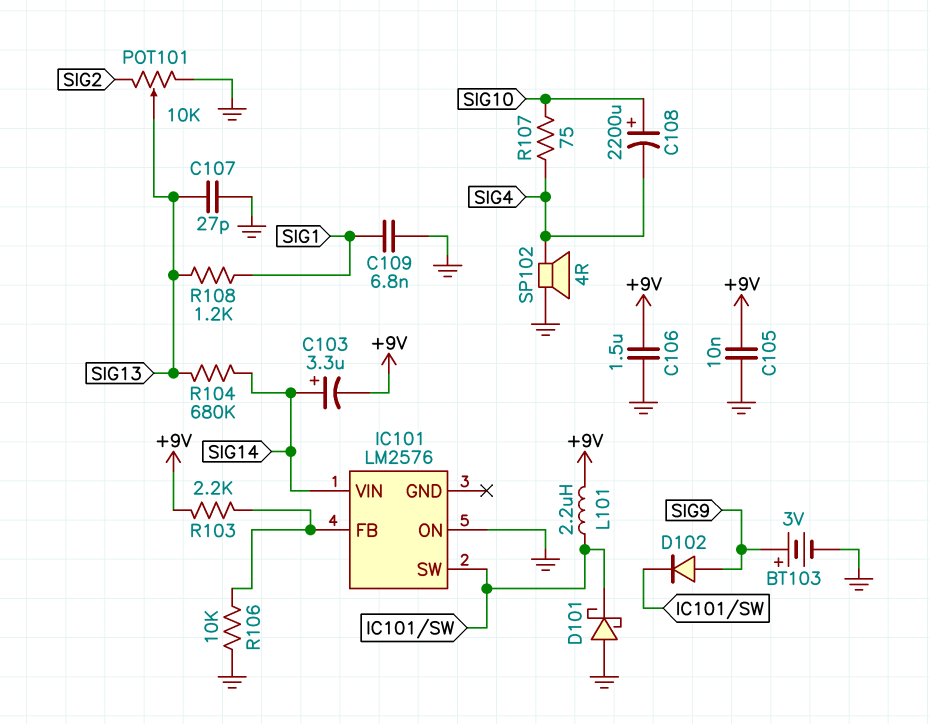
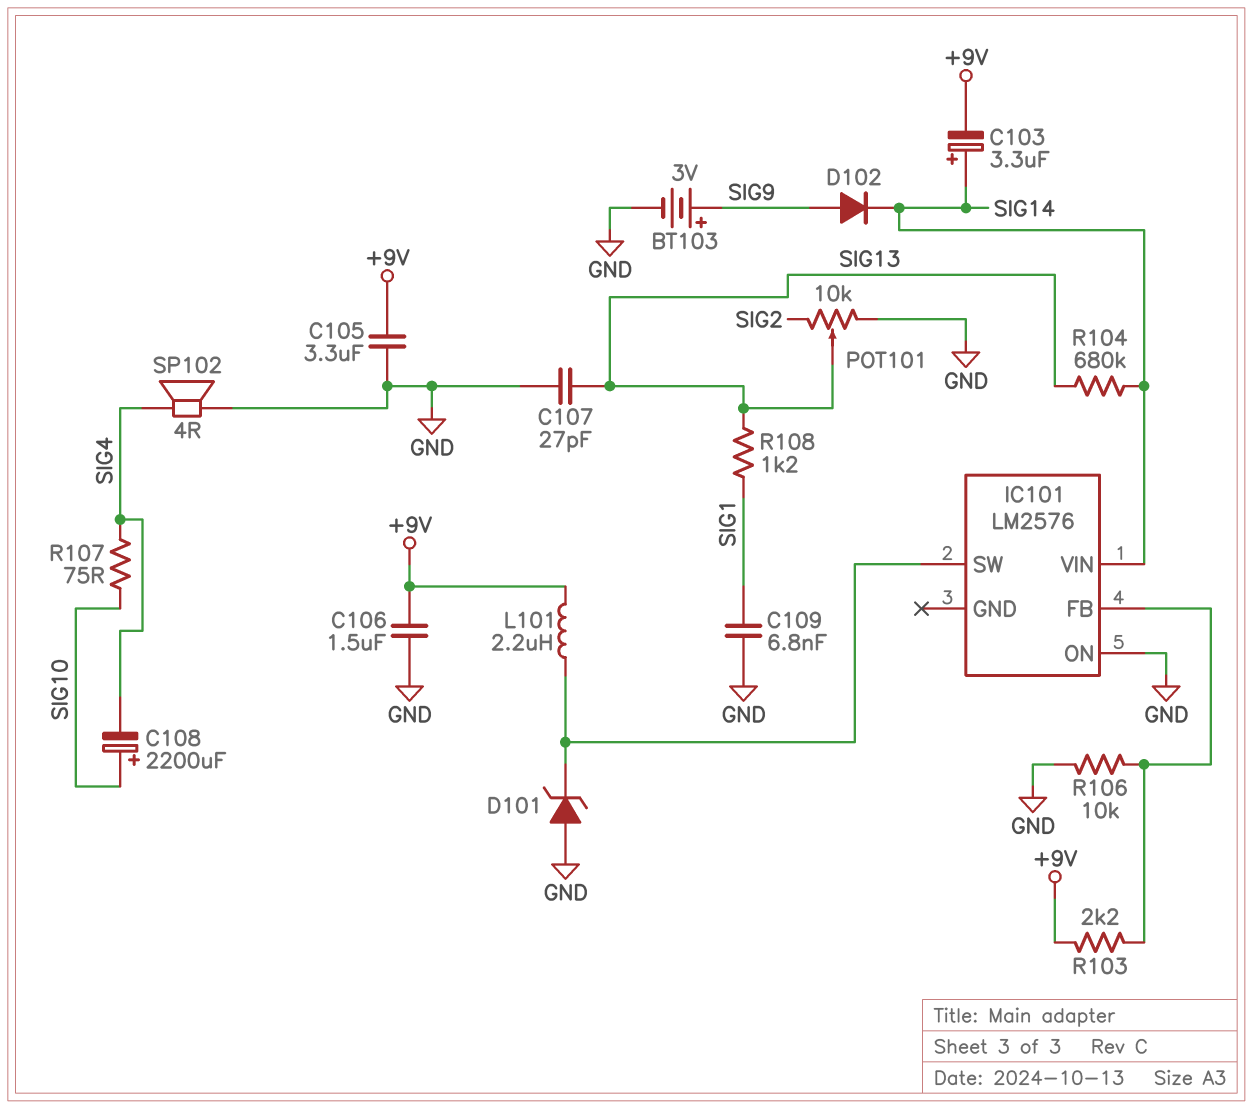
C105: 10nF (+9V, GND) -> 3.3uF (+9V, GND)
D101: schottky (A GND, K IC101/SW) -> zener (A GND, K IC101/SW)
D102: diode (A SIG9, K IC101/SW) -> diode (A SIG9, K SIG14)

